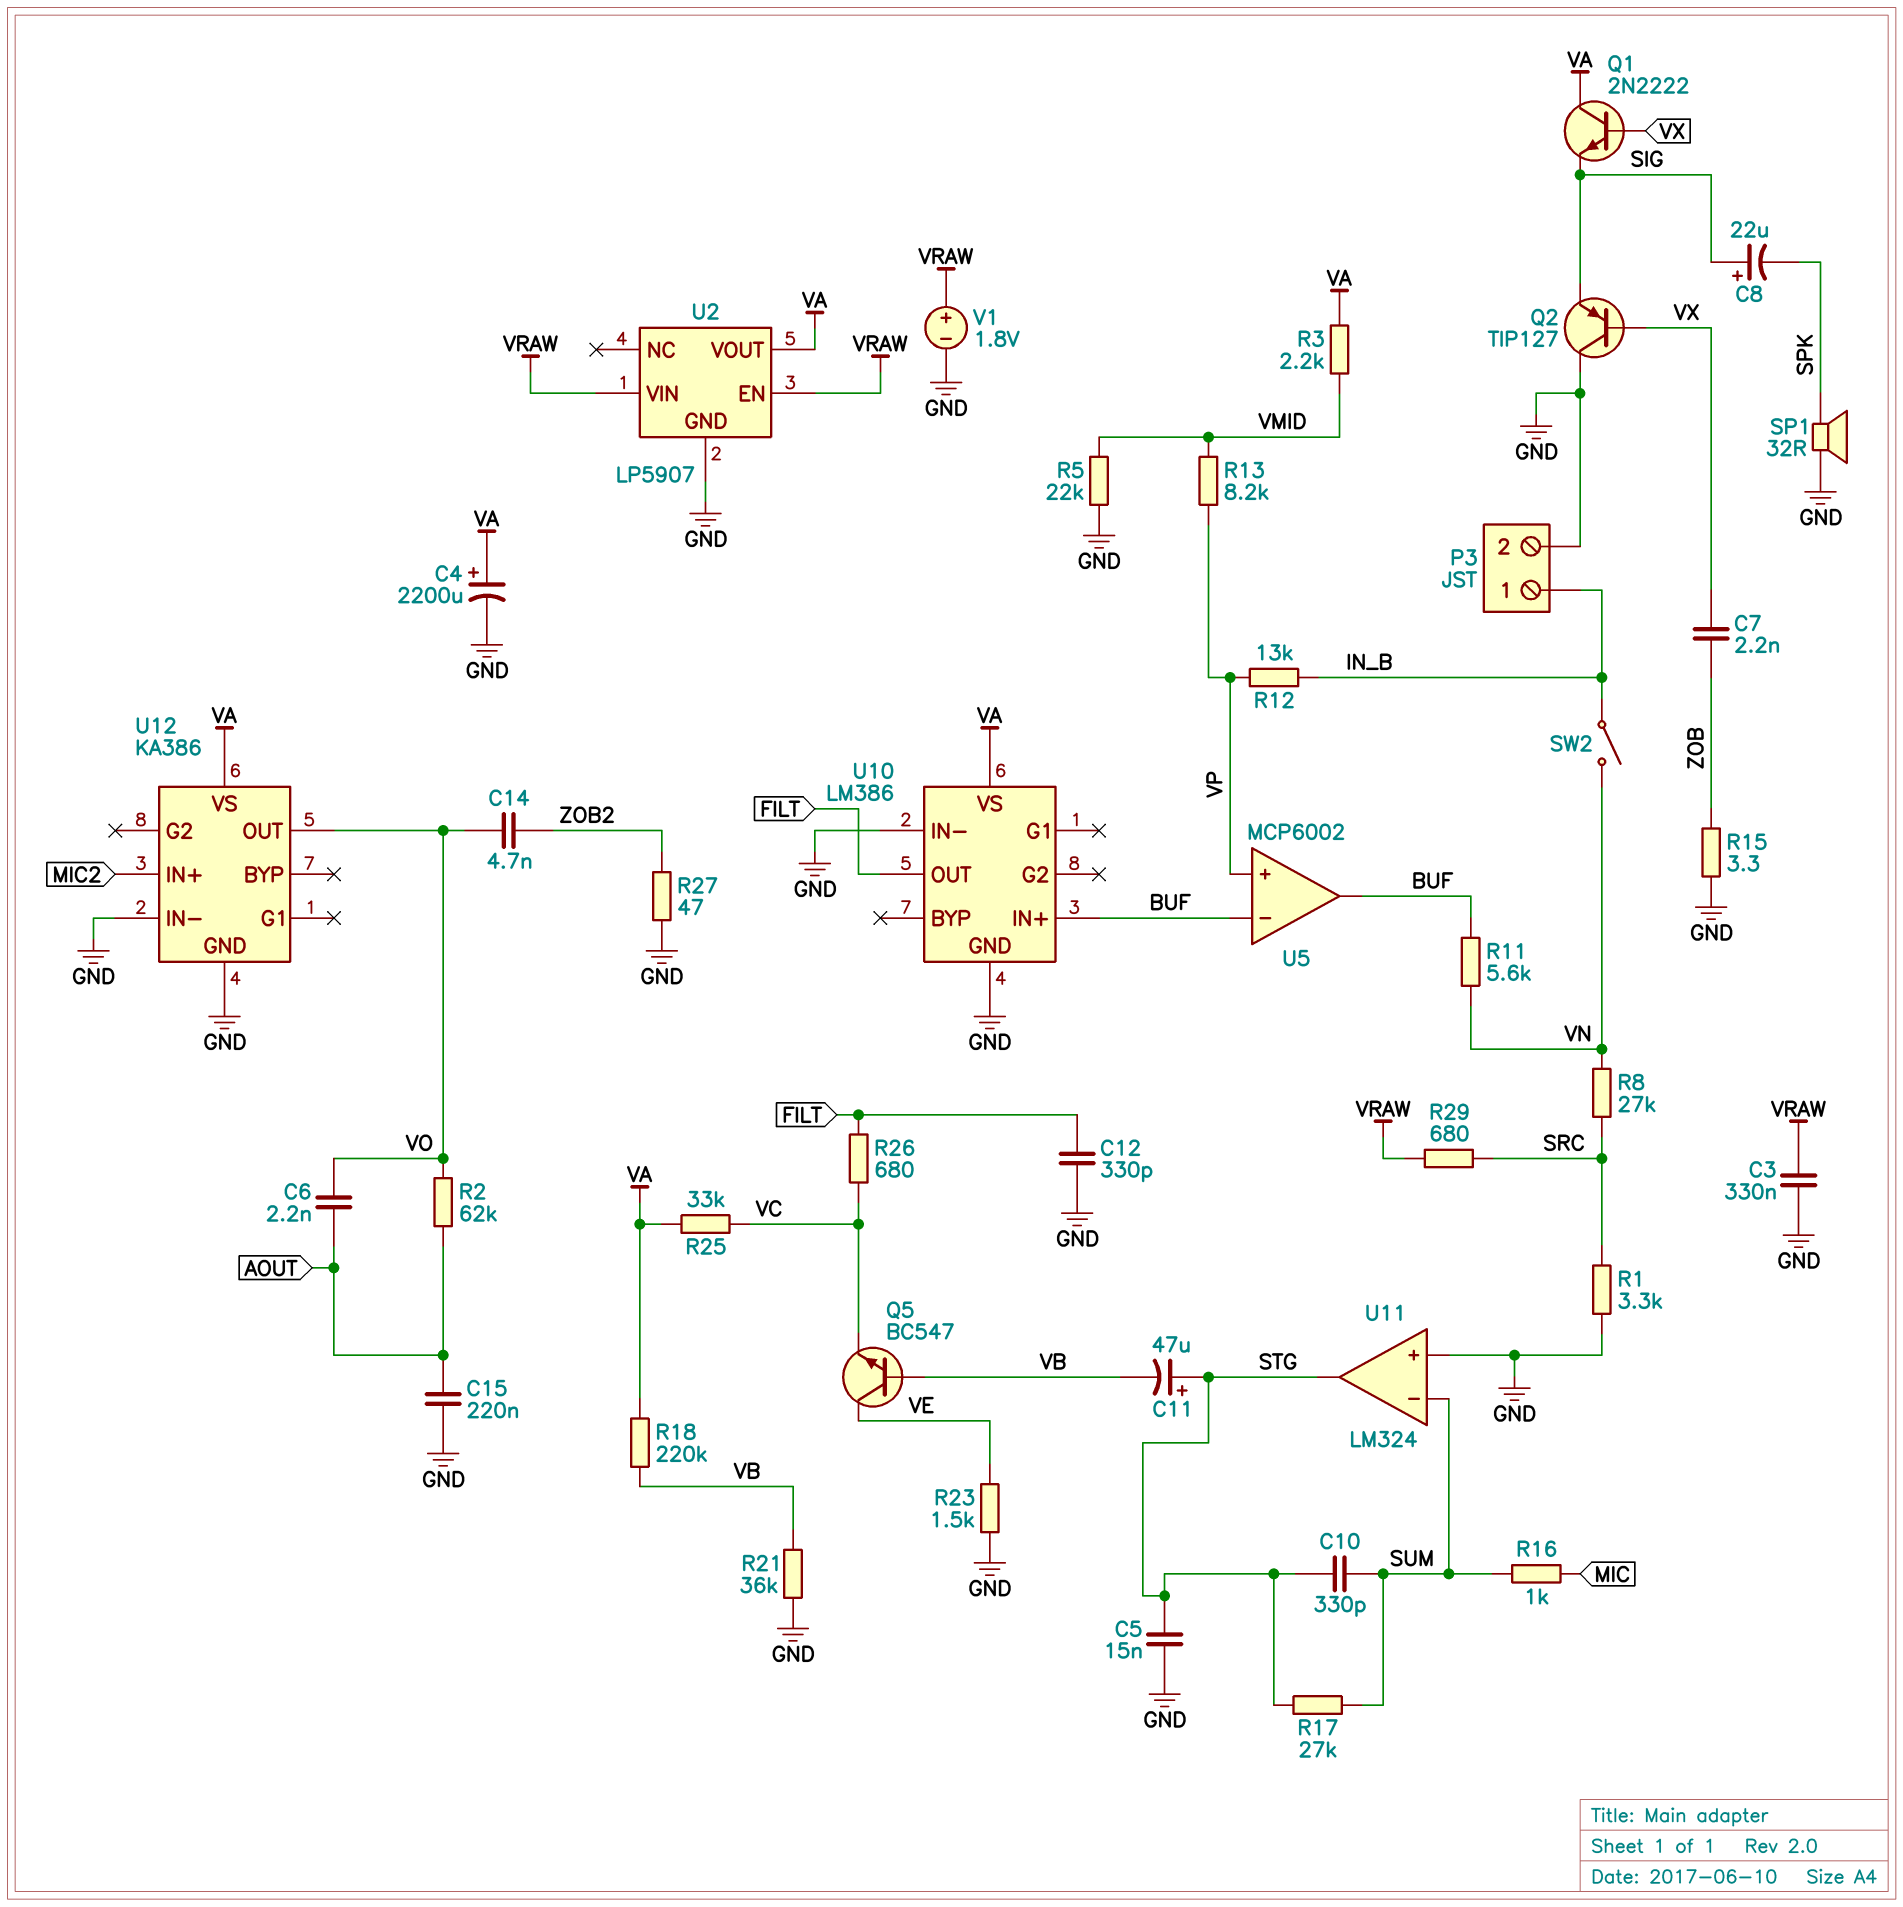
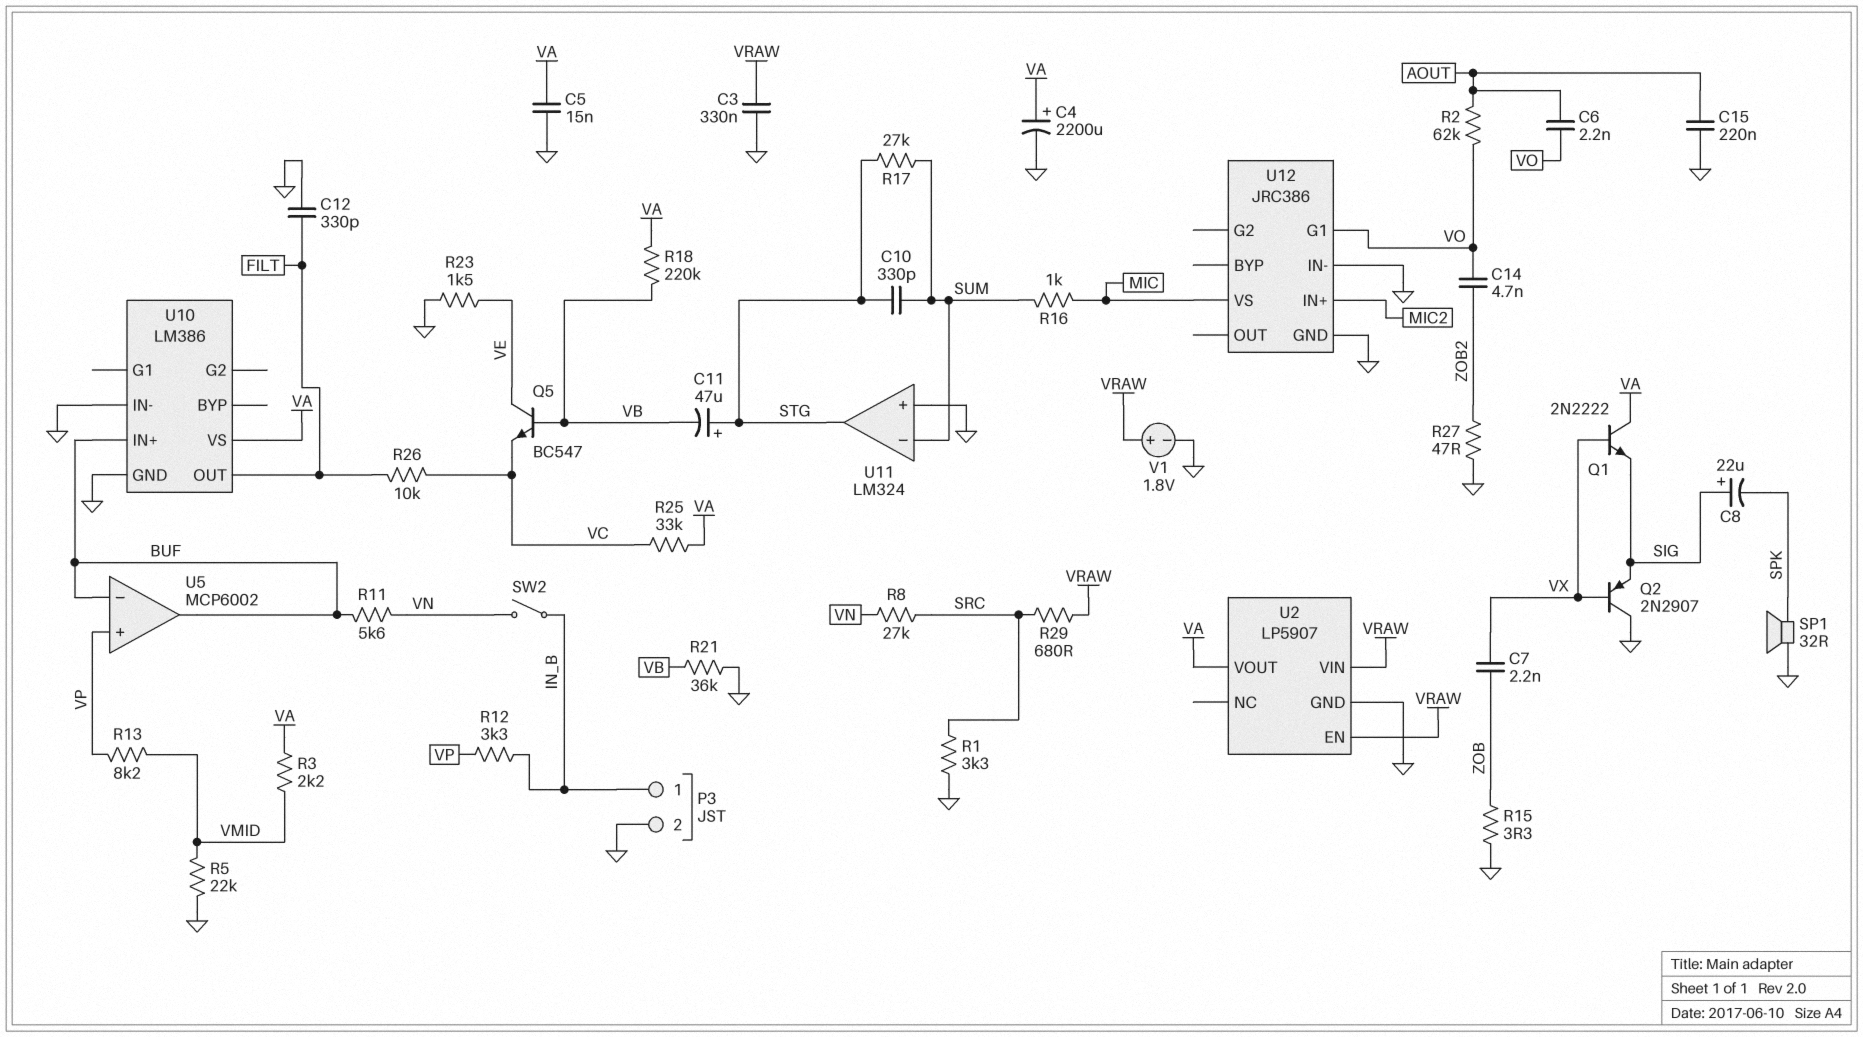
C5: 15nF (GND, STG) -> 15nF (GND, VA)
Q2: PNP TIP127 (B VX, C GND, E SIG) -> PNP 2N2907 (B VX, C GND, E SIG)
R12: 13k (IN_B, VP) -> 3.3k (IN_B, VP)
R26: 680 (FILT, VC) -> 10k (FILT, VC)
U12: KA386 -> JRC386
U12 pin G1: none -> VO
U12 pin OUT: VO -> none
U12 pin VS: VA -> MIC

